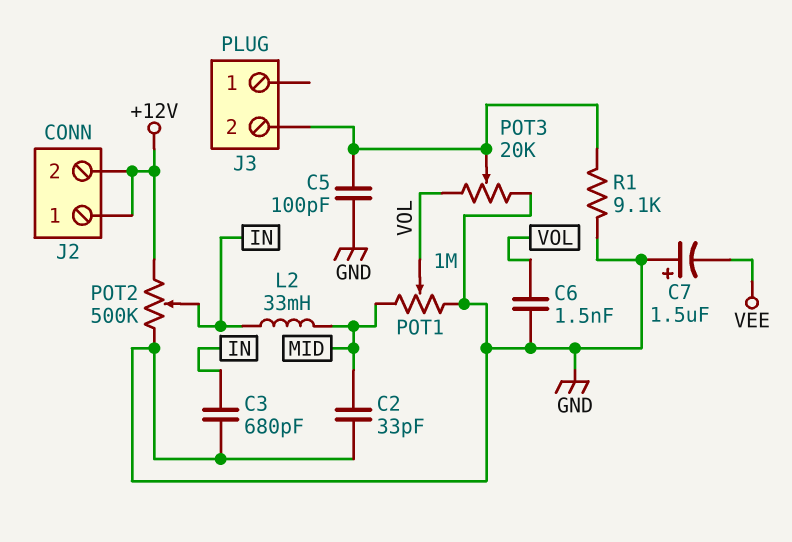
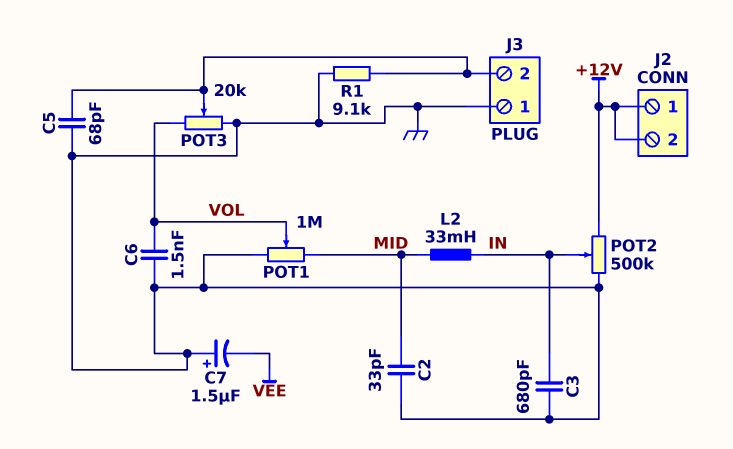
C5: 100pF (GND, J3/2) -> 68pF (GND, J3/2)
J3 pin 1: none -> GND

